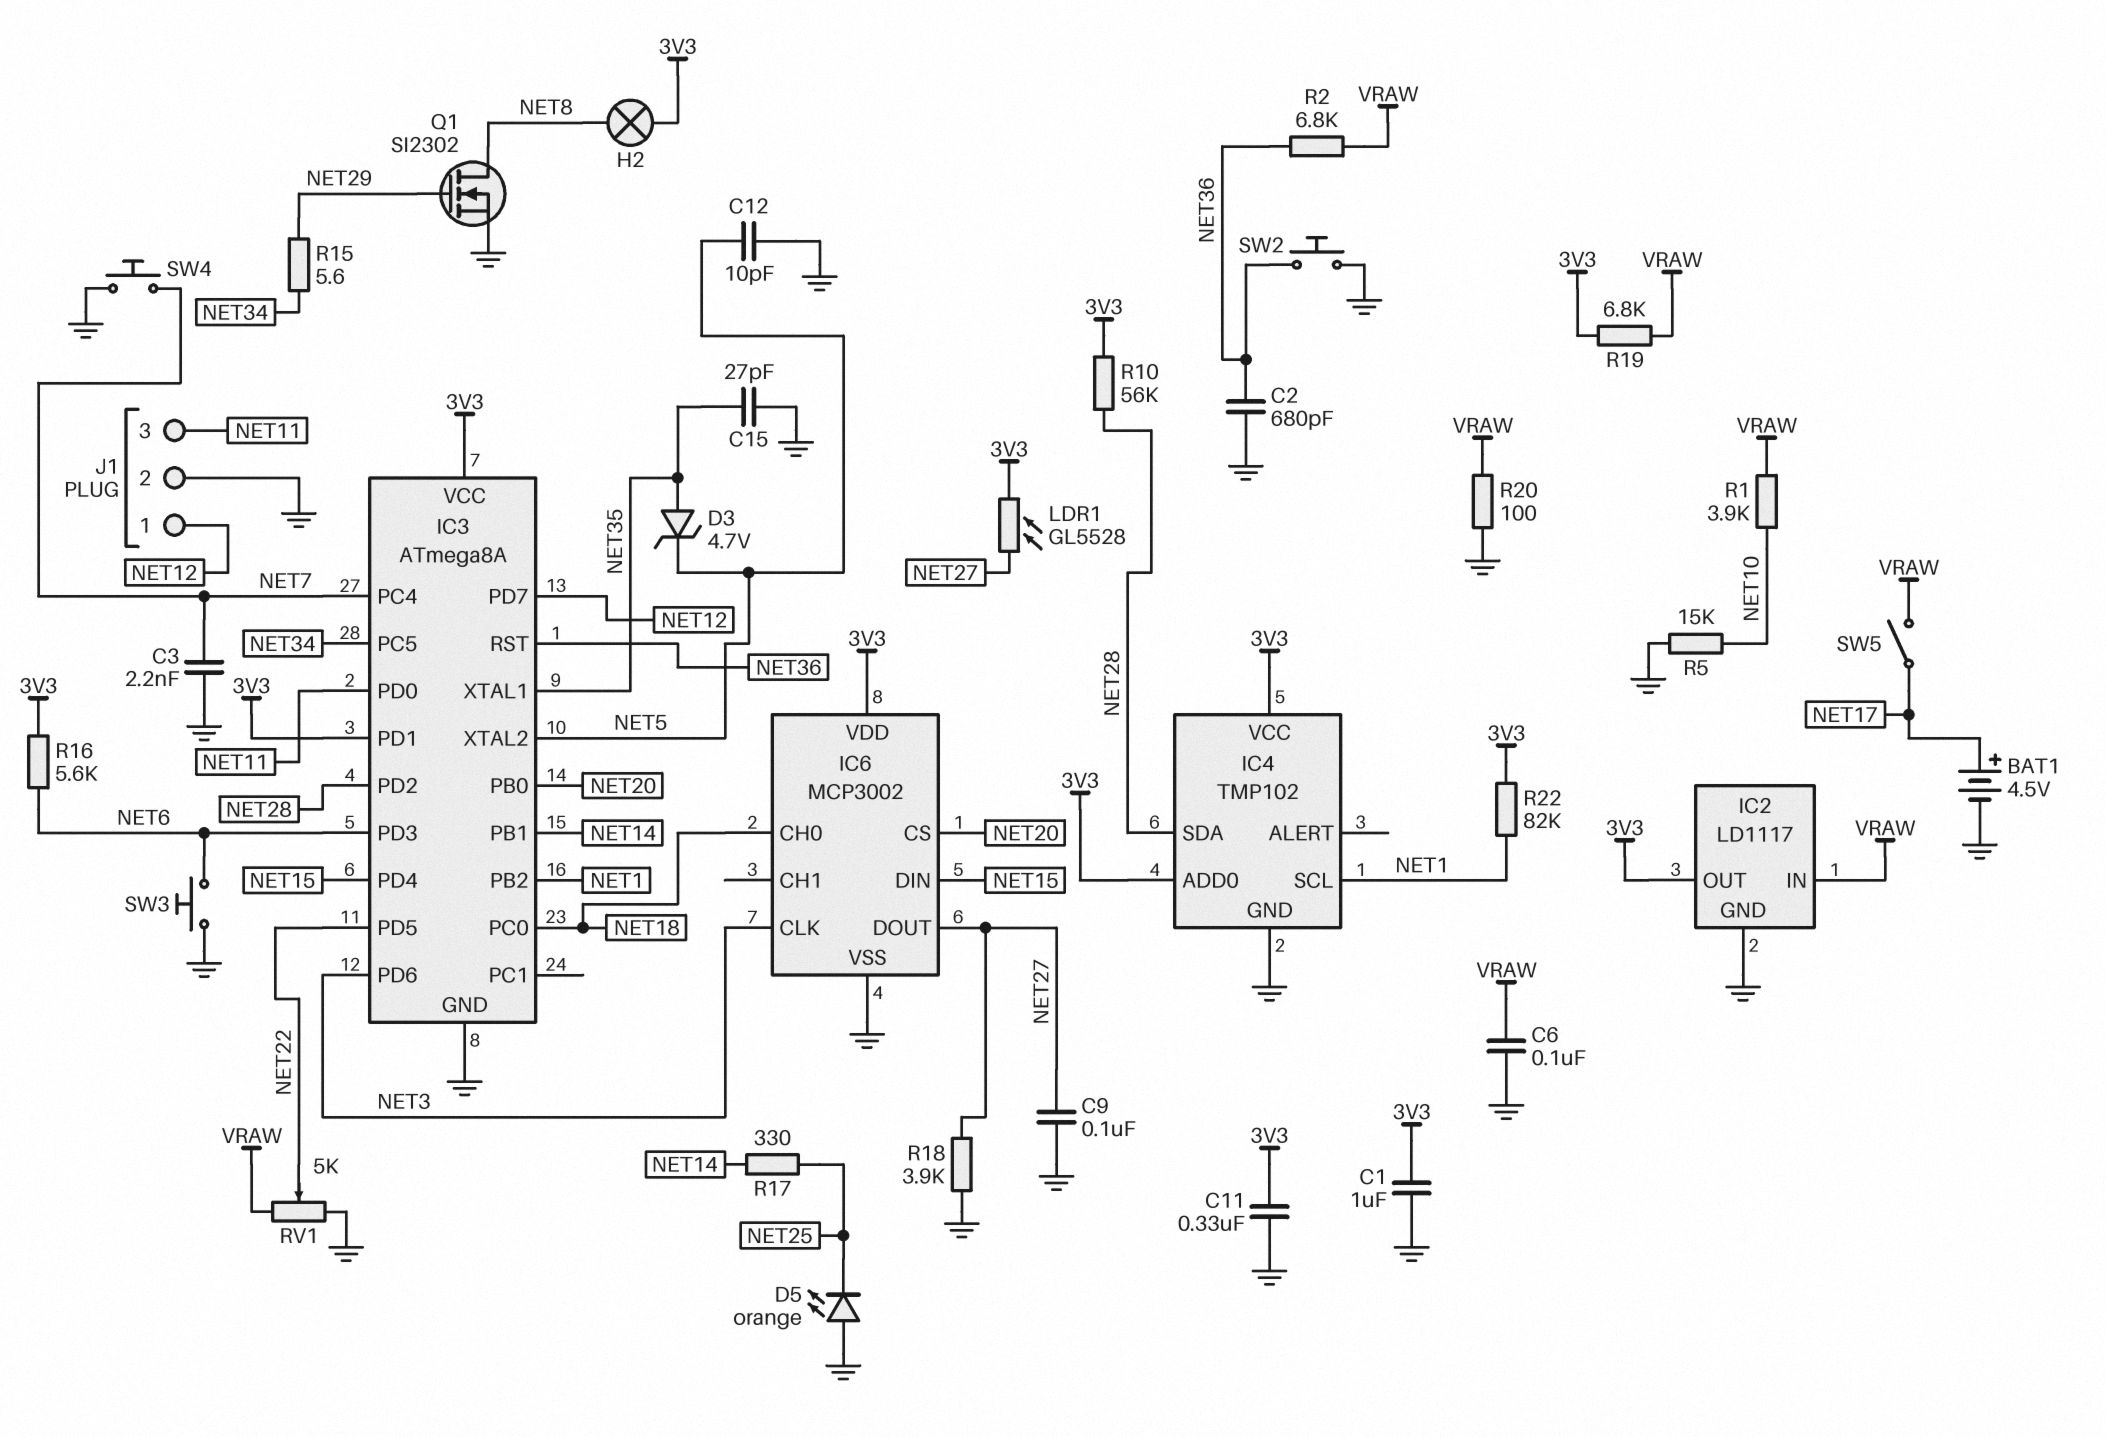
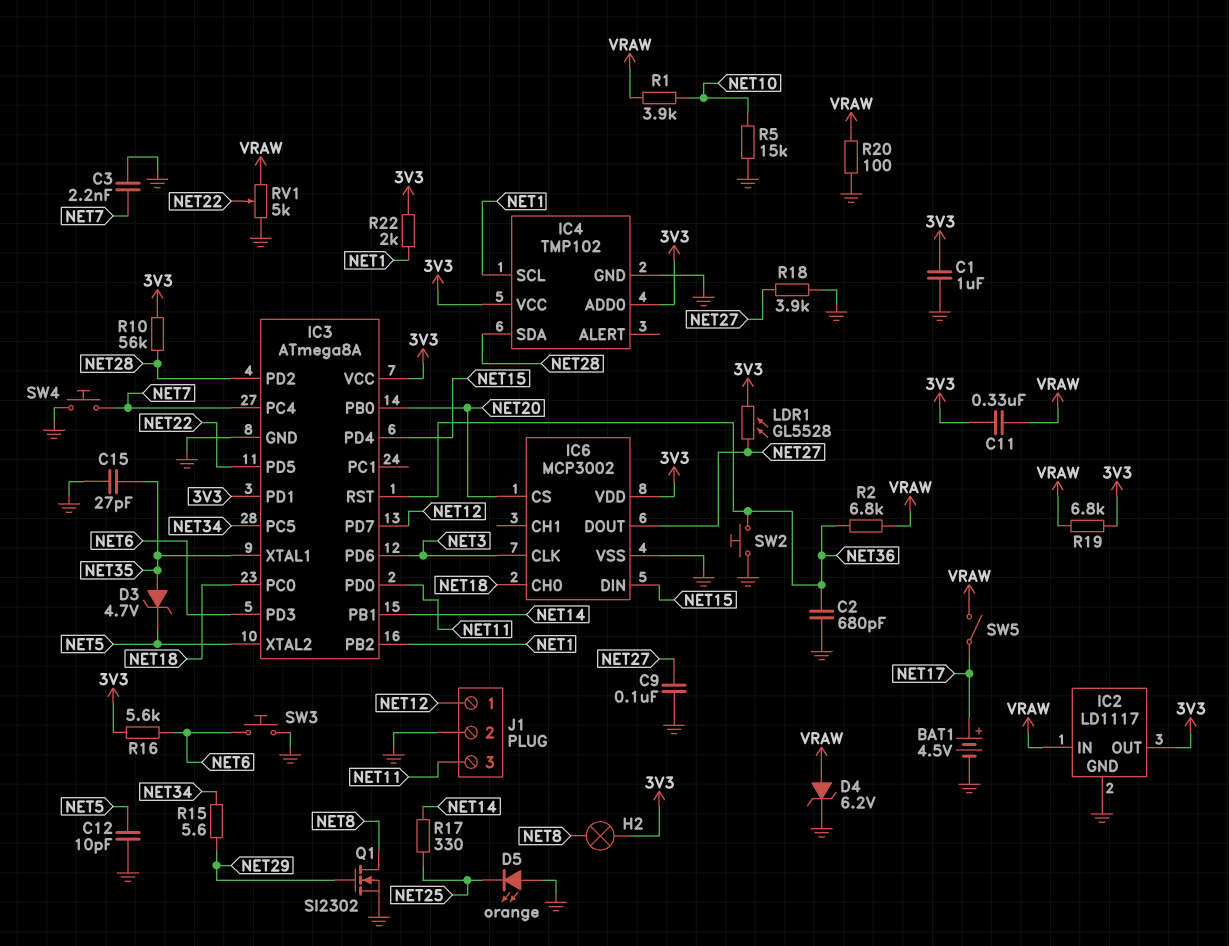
C6: 100nF (GND, VRAW) -> none
C11: 330nF (3V3, GND) -> 330nF (3V3, VRAW)
D4: none -> zener 6.2V (A VRAW, K GND)
R22: 82k (3V3, NET1) -> 2k (3V3, NET1)

